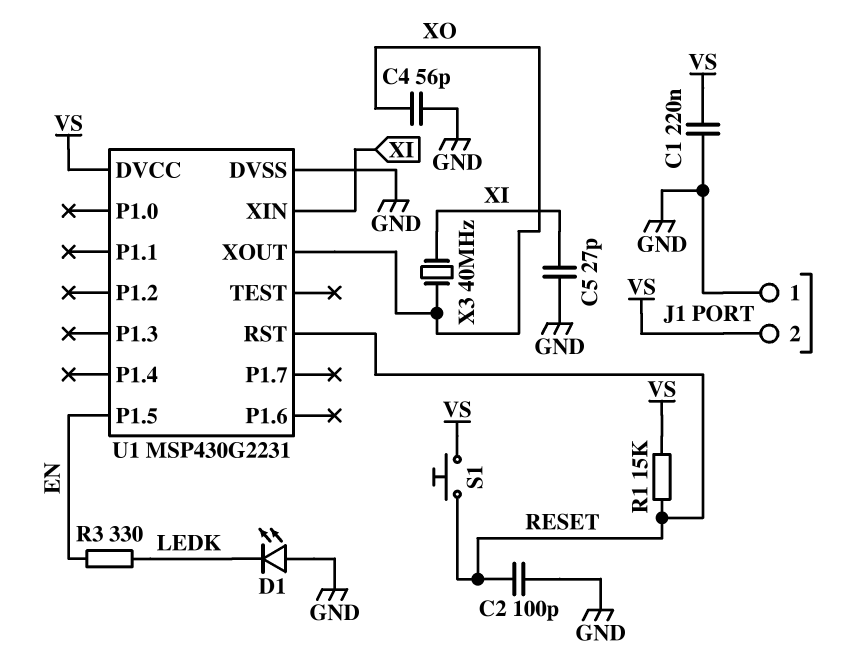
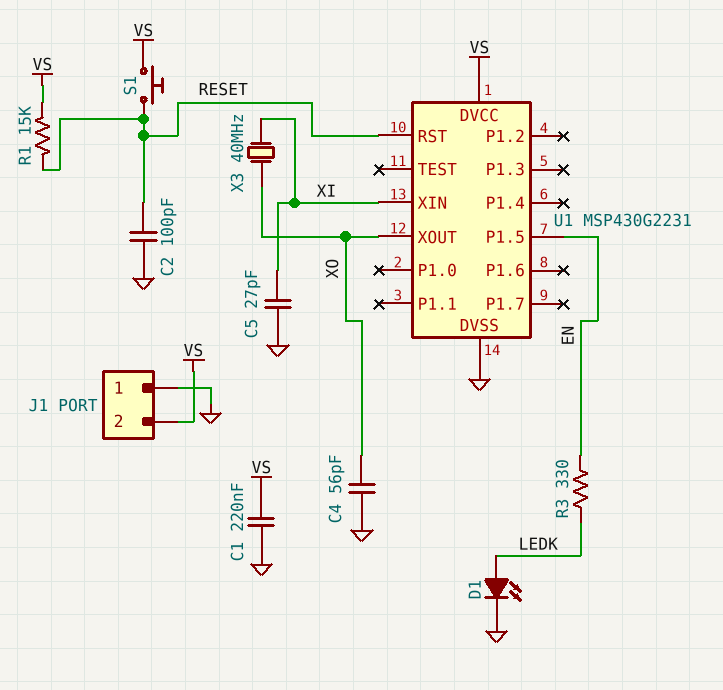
D1: LED (A GND, K LEDK) -> LED (A LEDK, K GND)

